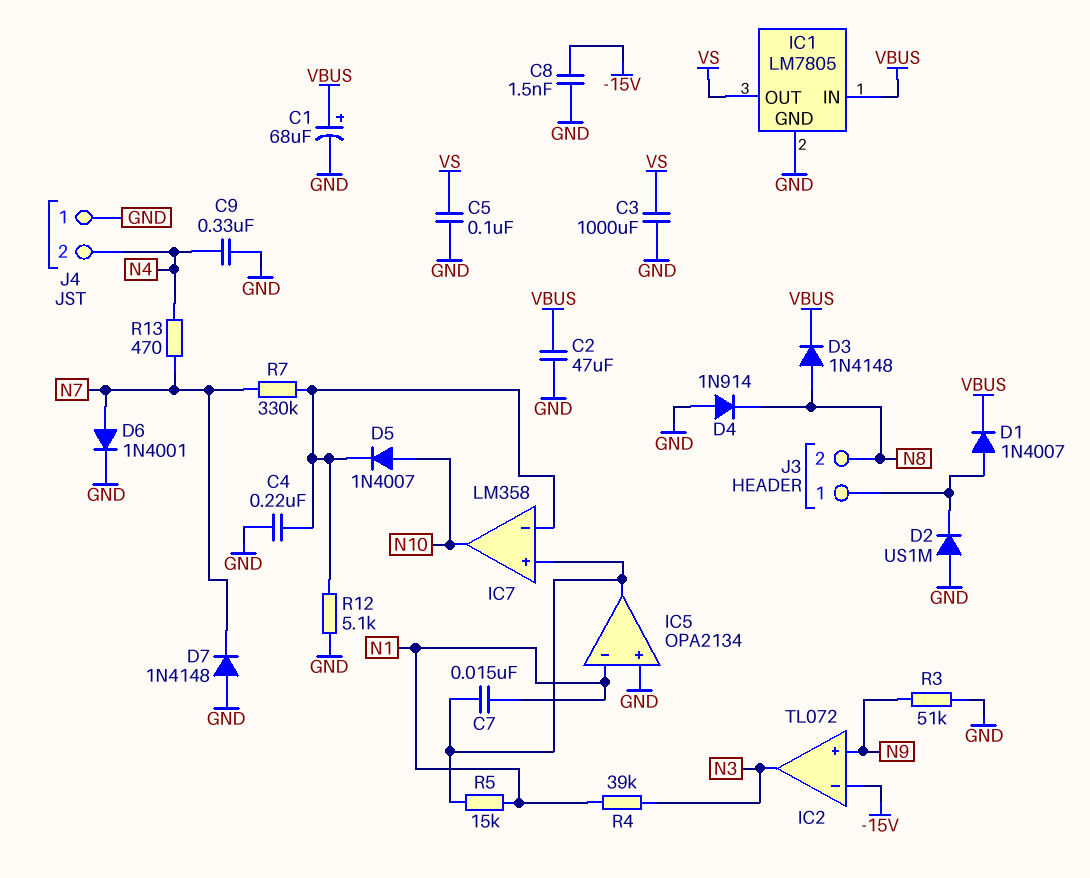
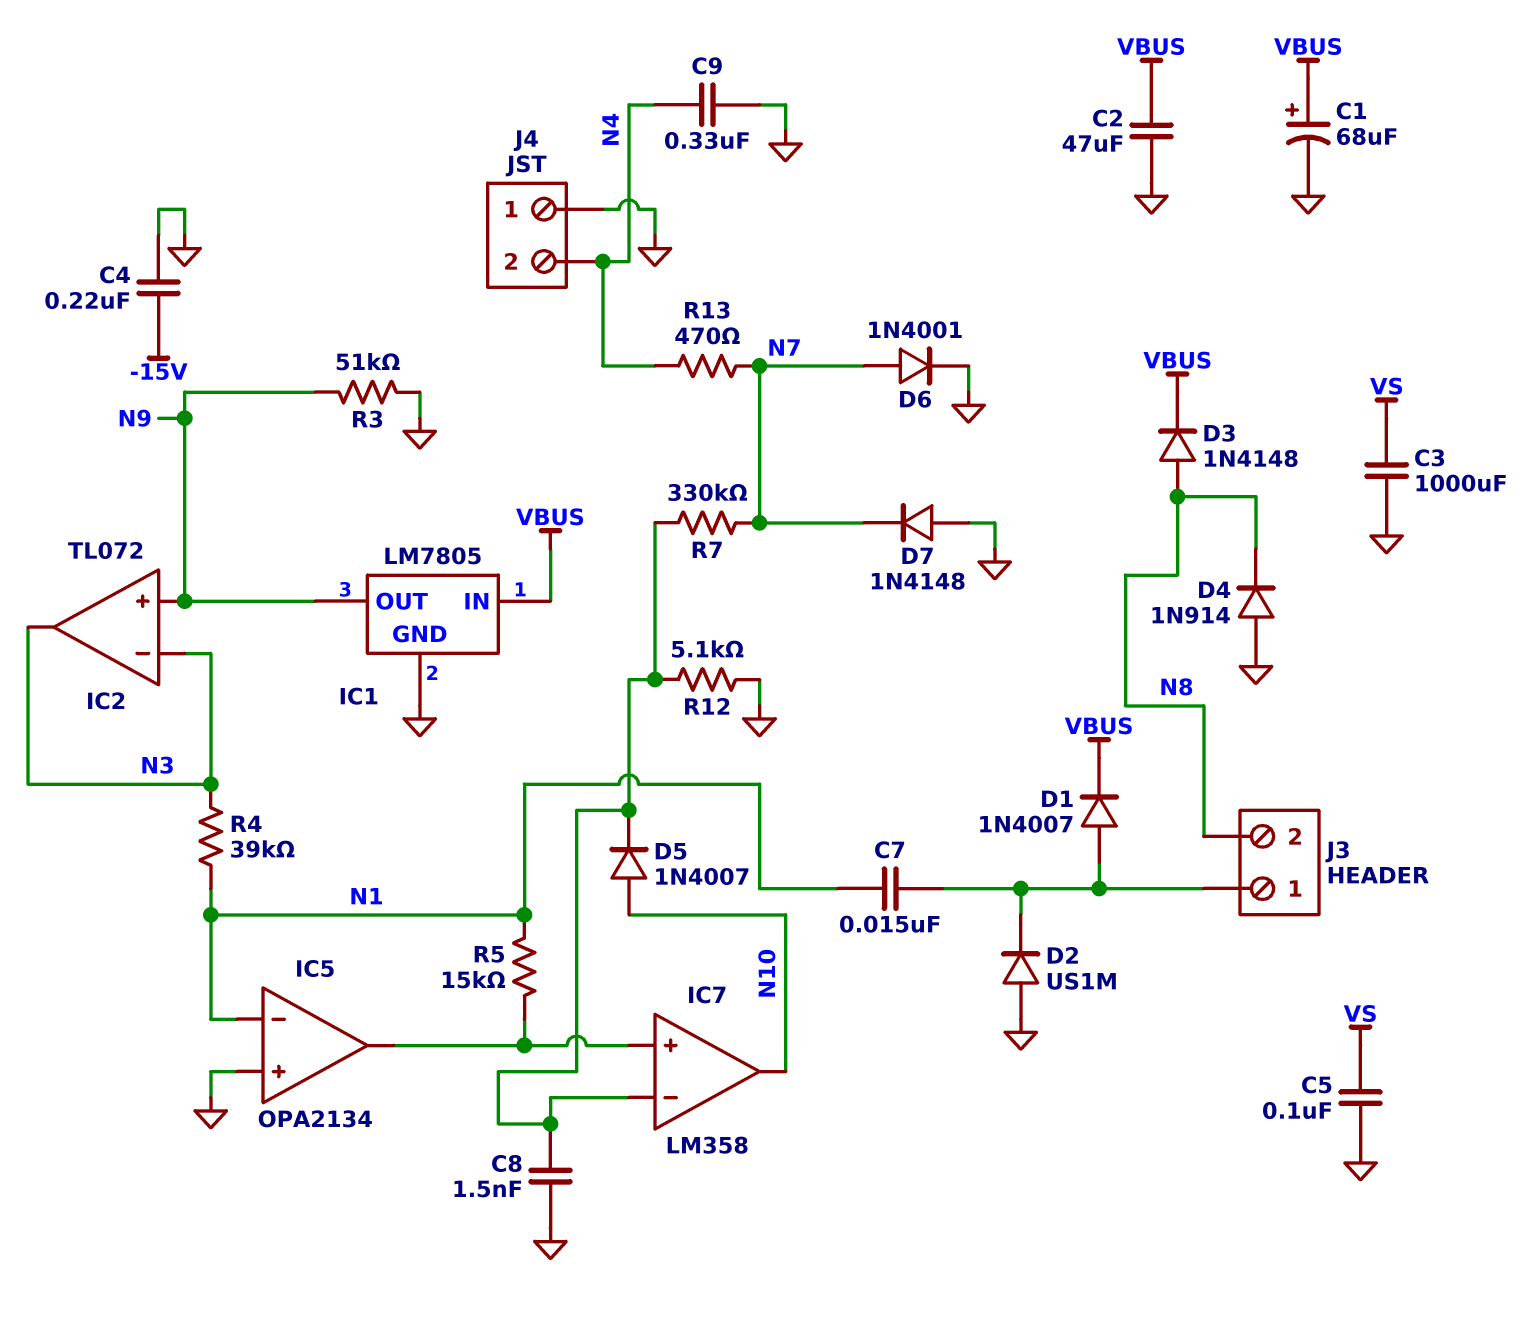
C4: 220nF (GND, IC7/in-) -> 220nF (-15V, GND)
C7: 15nF (IC5/out, N1) -> 15nF (J3/1, N1)
C8: 1.5nF (-15V, GND) -> 1.5nF (GND, IC7/in-)
IC1 pin OUT: VS -> N9
IC2 pin in-: -15V -> N3

